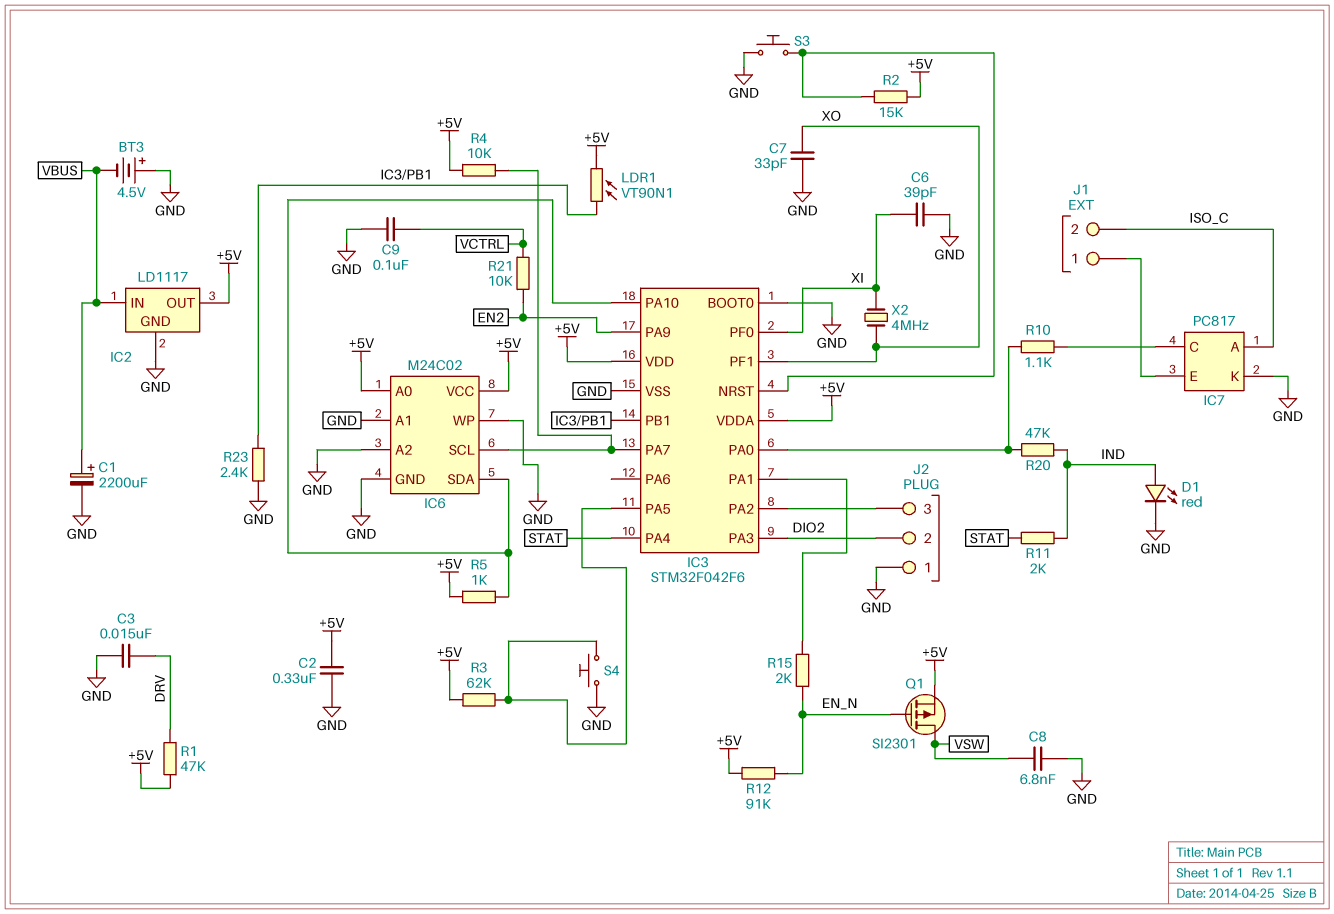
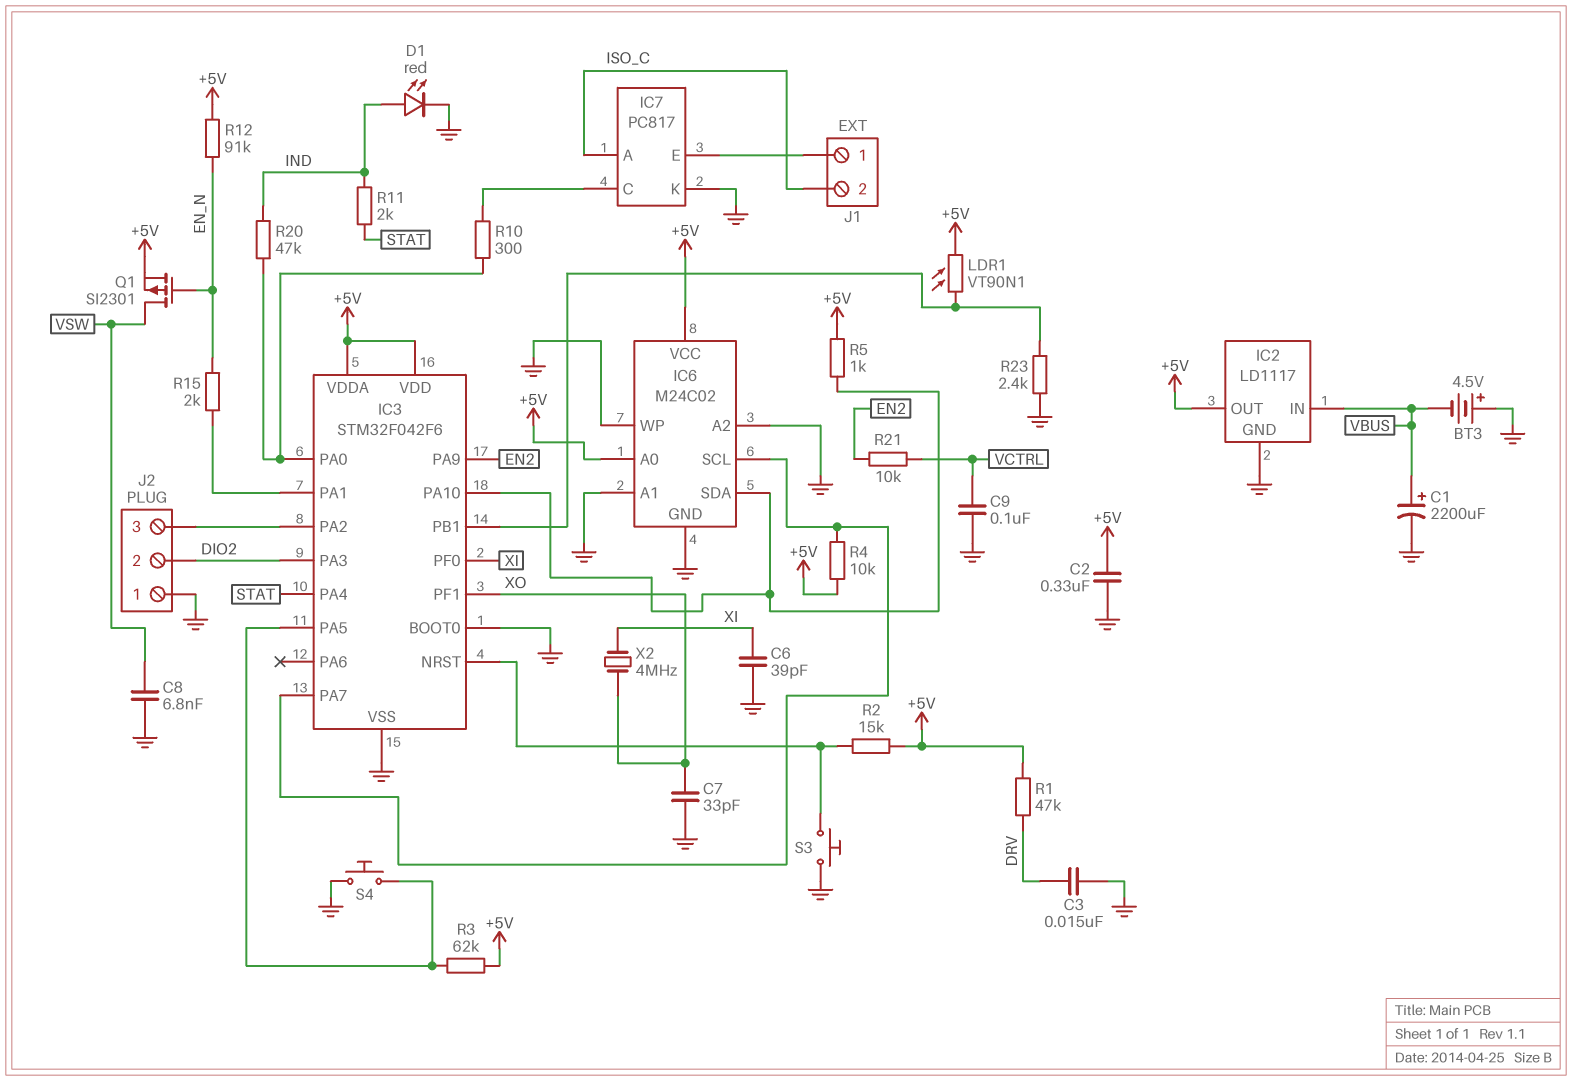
R10: 1.1k (IC3/PA0, IC7/C) -> 300 (IC3/PA0, IC7/C)

